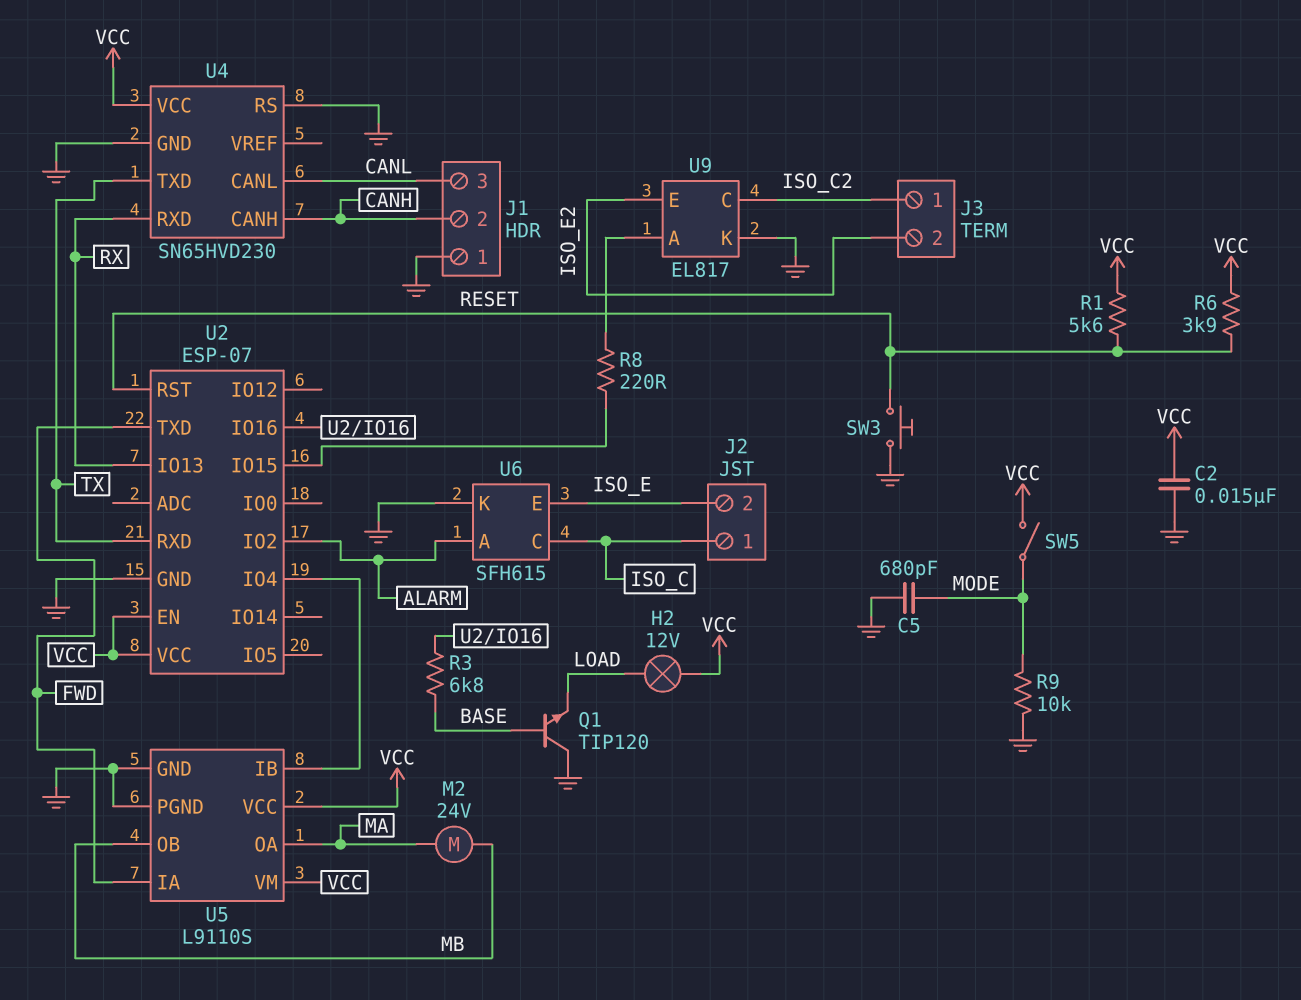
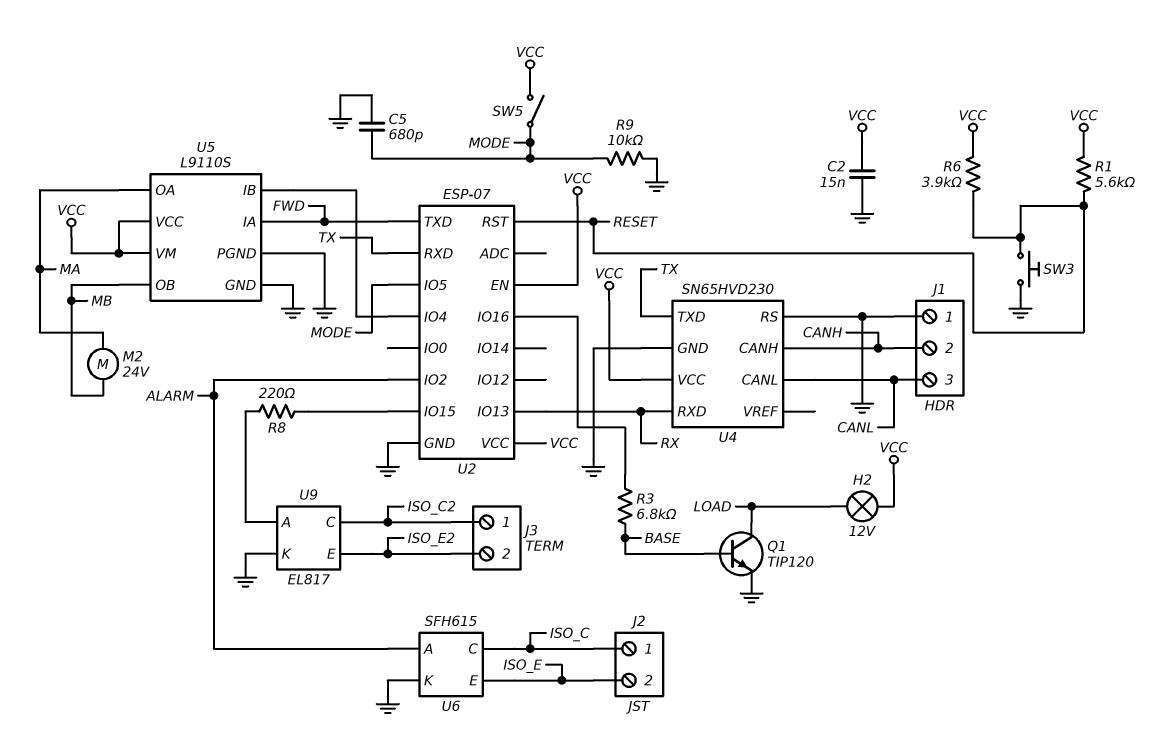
Q1: NPN TIP120 (B BASE, C GND, E LOAD) -> NPN TIP120 (B BASE, C LOAD, E GND)
U2 pin IO5: none -> MODE

